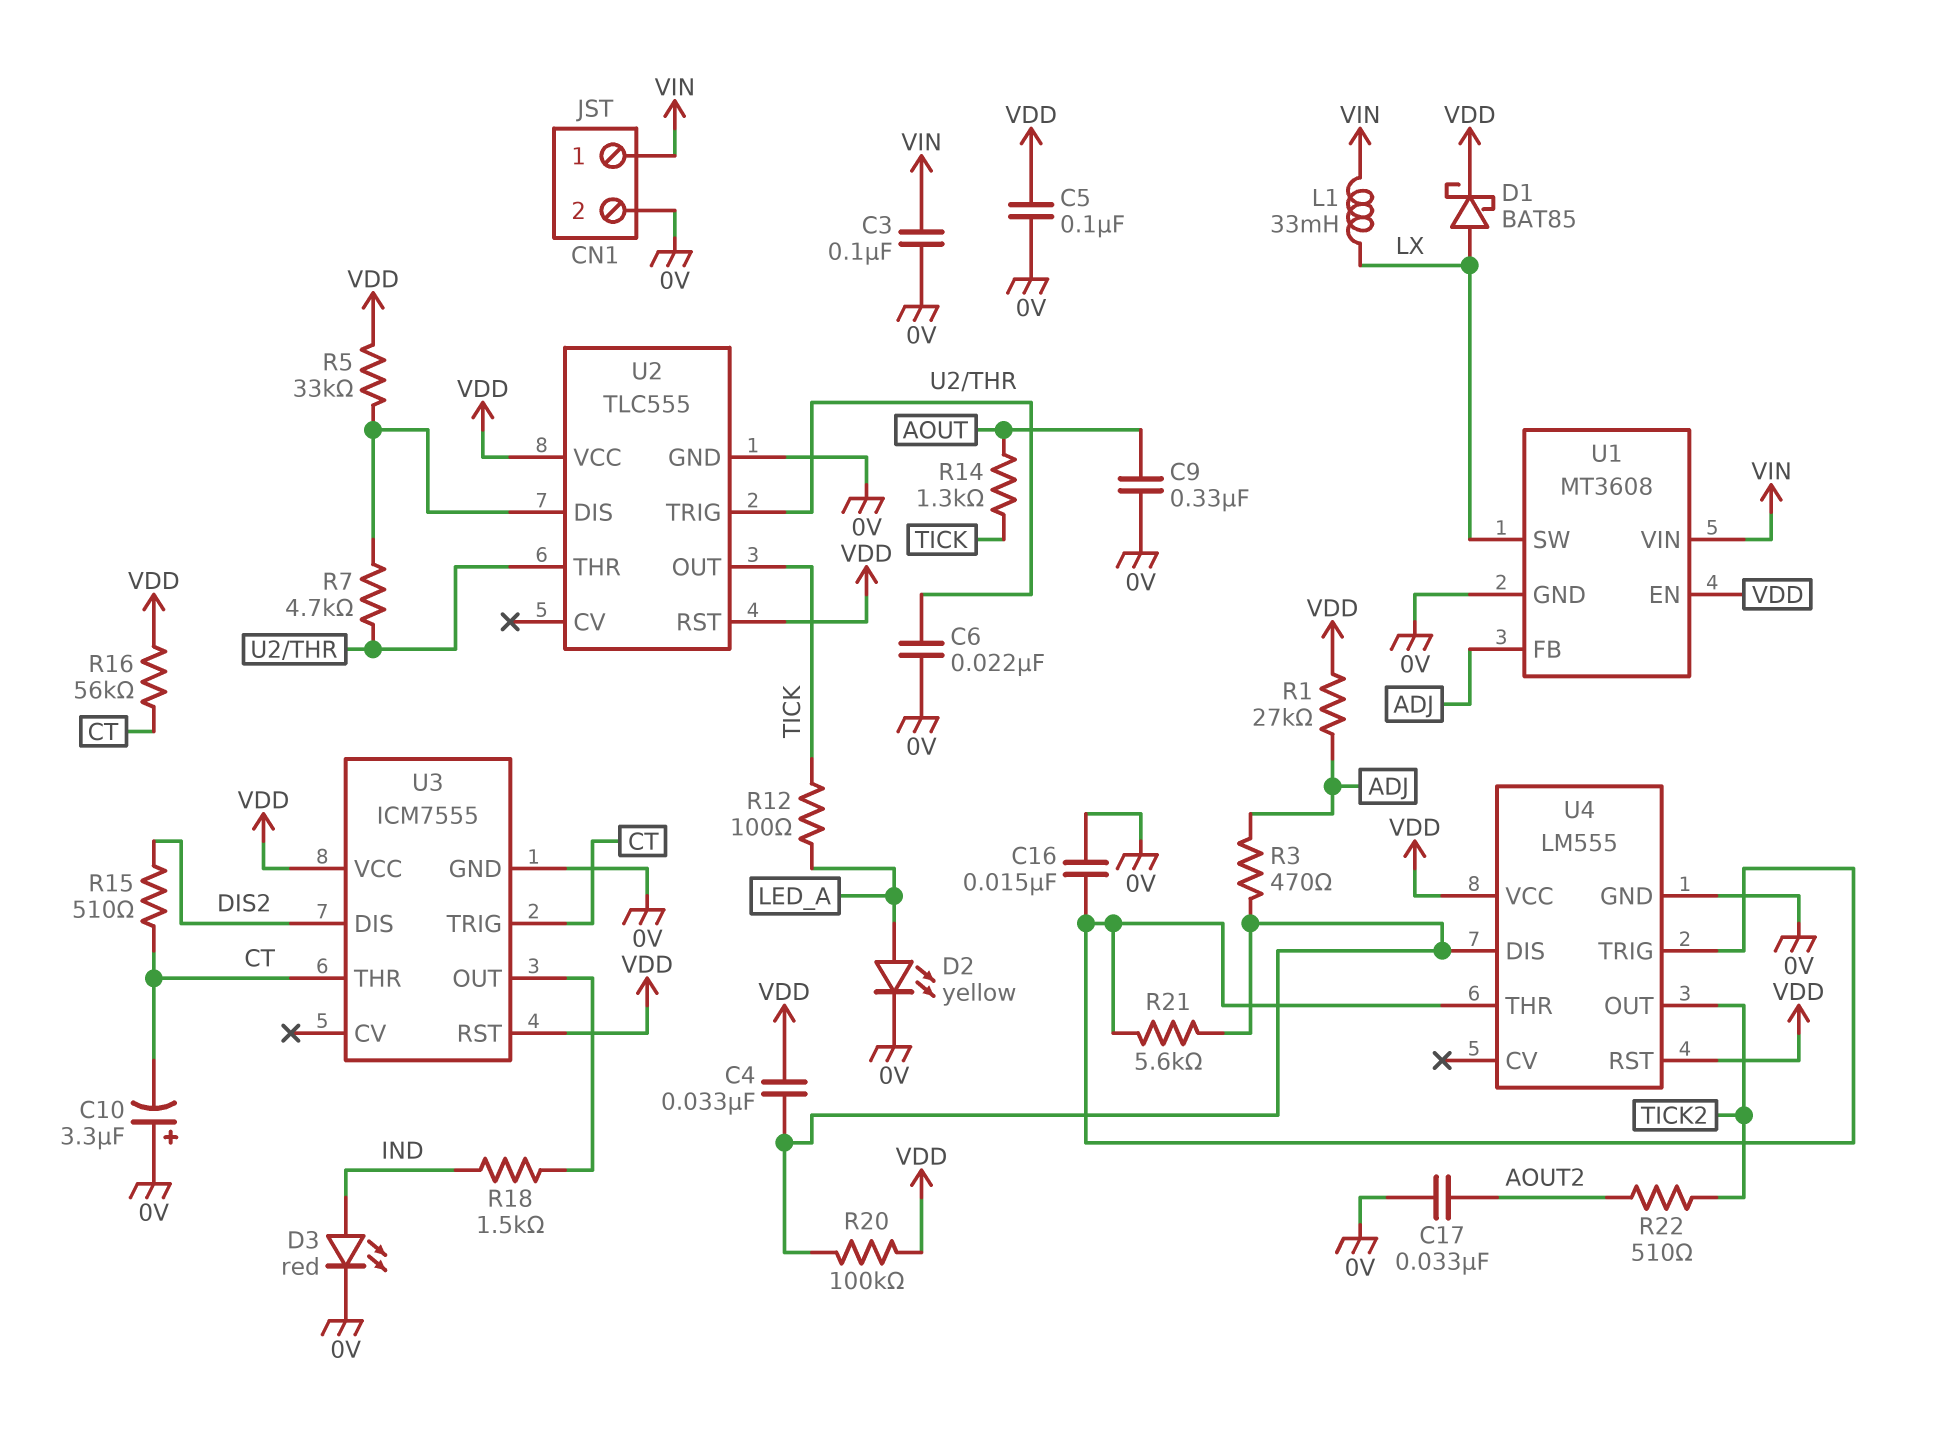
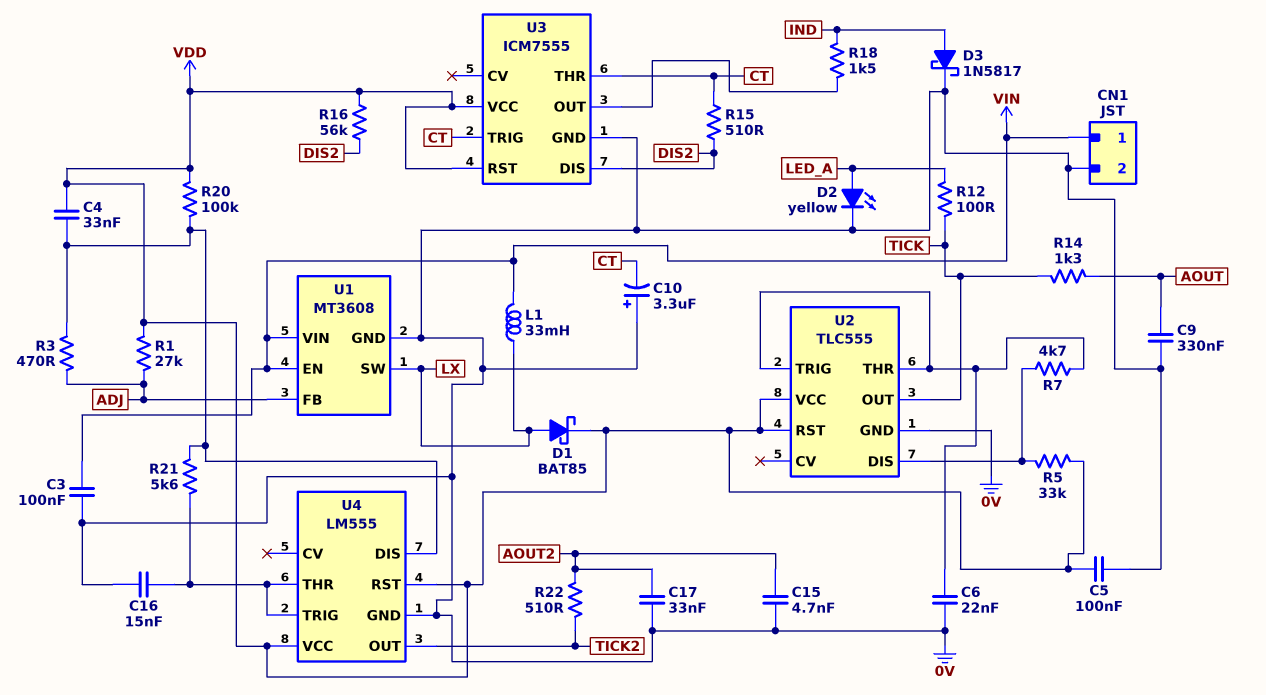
C15: none -> 4.7nF (0V, AOUT2)
D3: LED red (A IND, K 0V) -> schottky 1N5817 (A IND, K 0V)
R16: 56k (CT, VDD) -> 56k (DIS2, VDD)
U1 pin EN: VDD -> VIN

